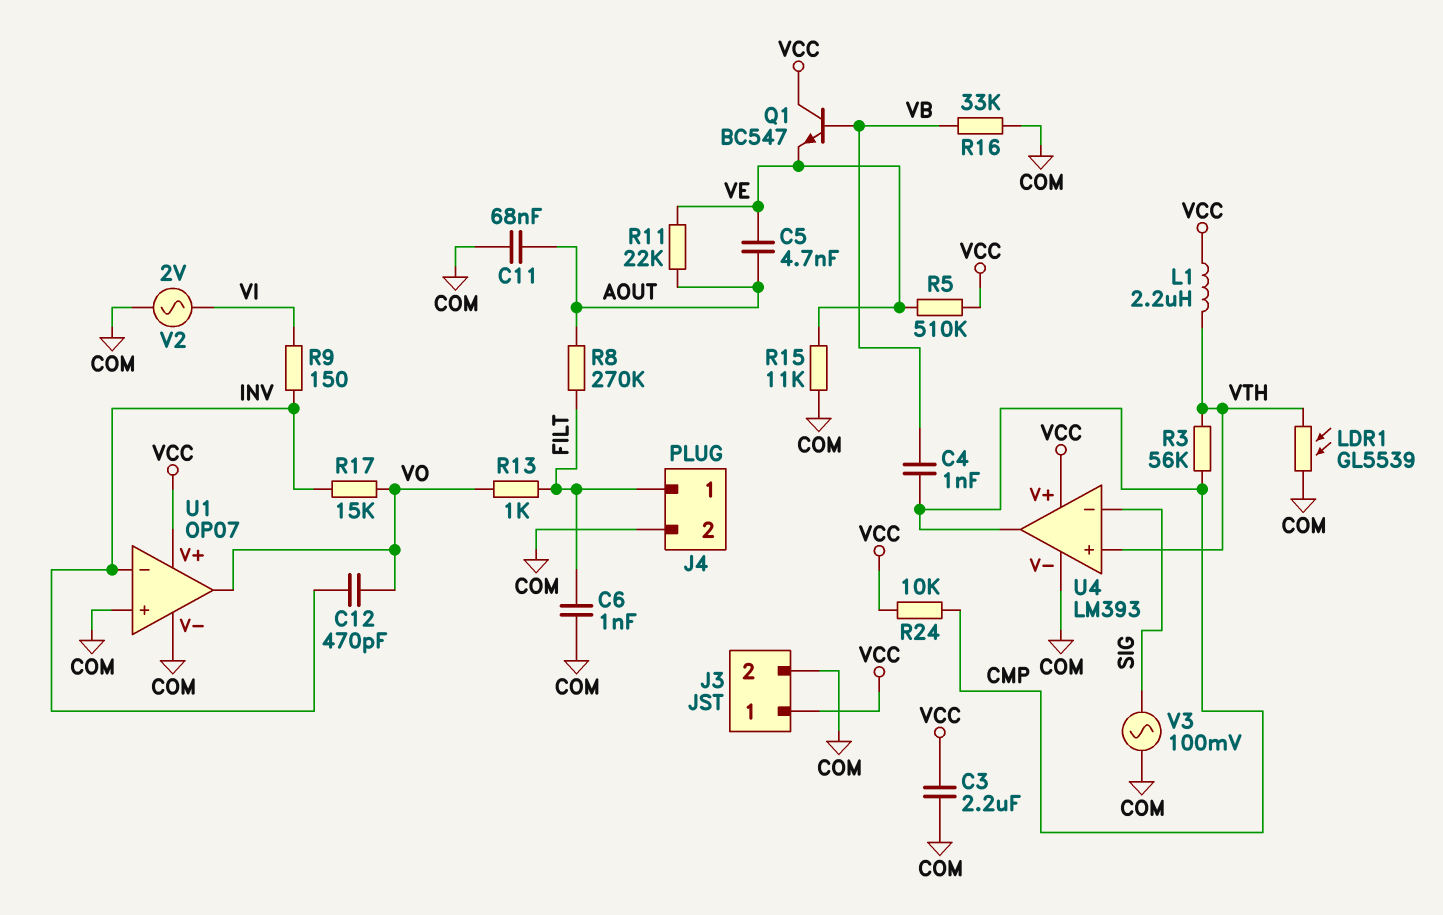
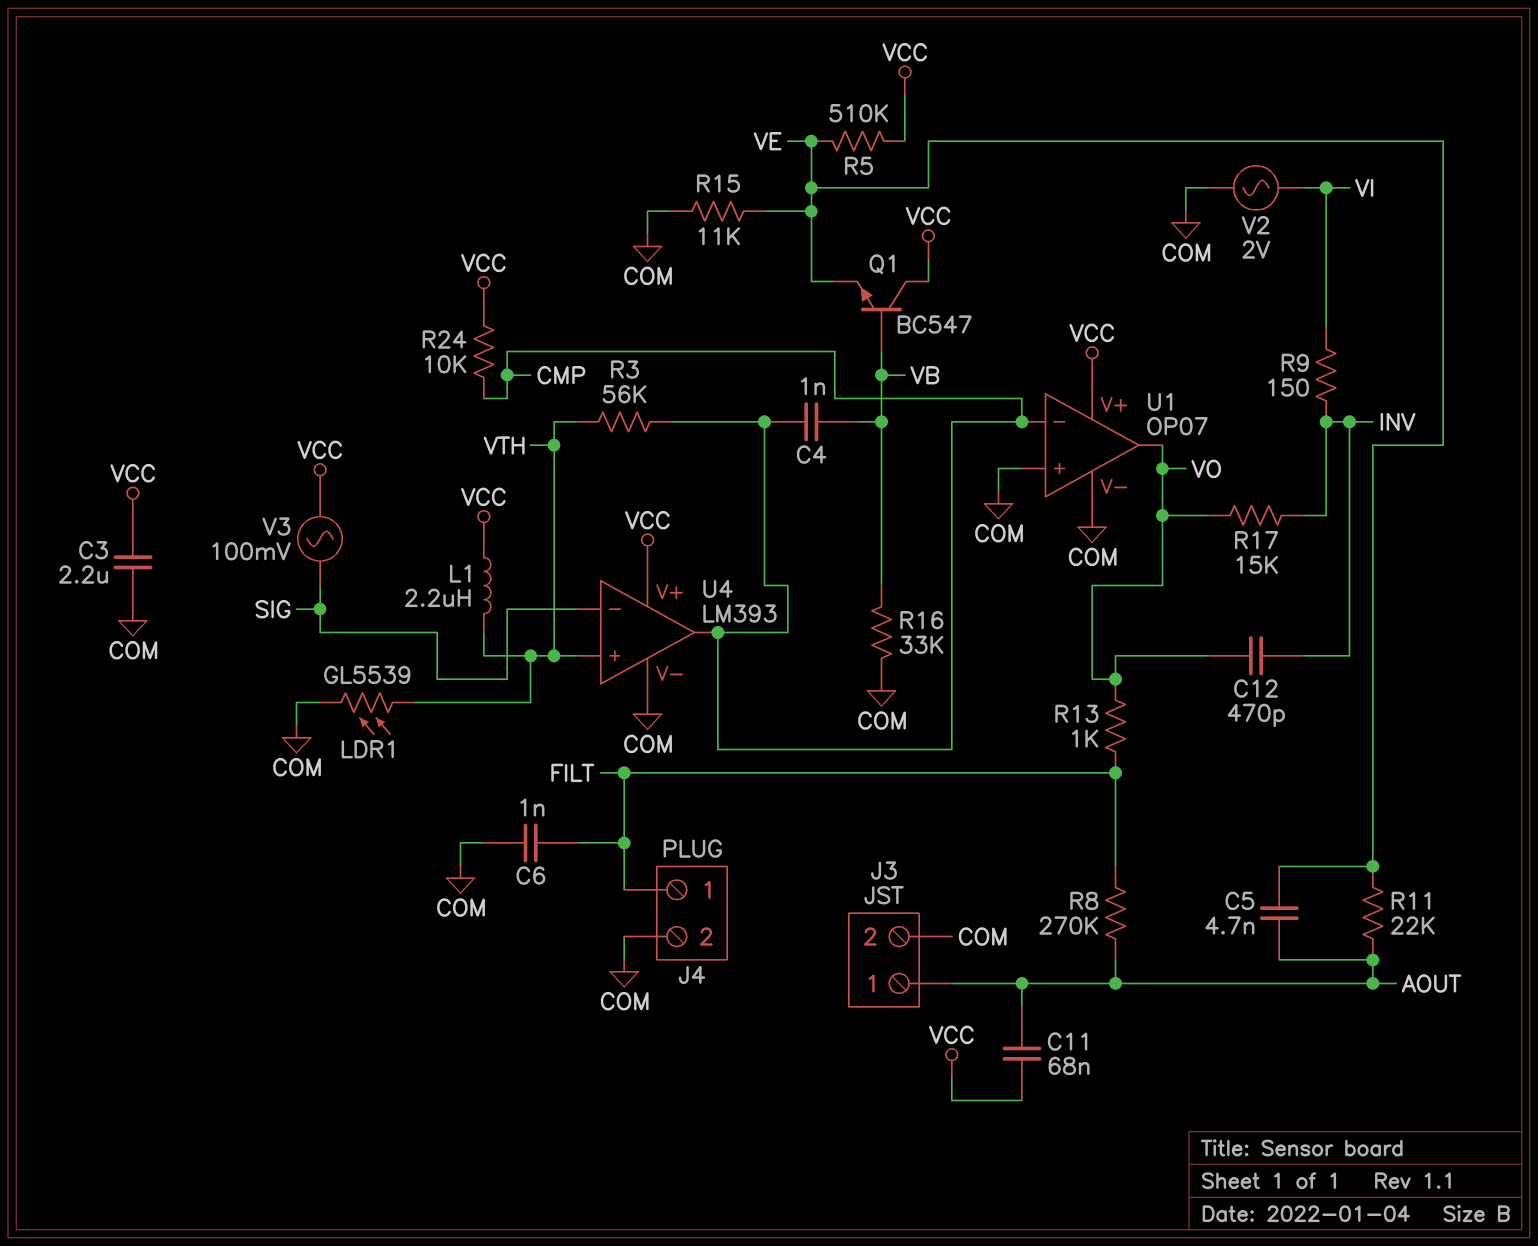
C11: 68nF (AOUT, COM) -> 68nF (AOUT, VCC)
J3 pin 1: VCC -> AOUT
U1 pin in-: INV -> CMP
V3: AC 100mV (COM, SIG) -> AC 100mV (SIG, VCC)

